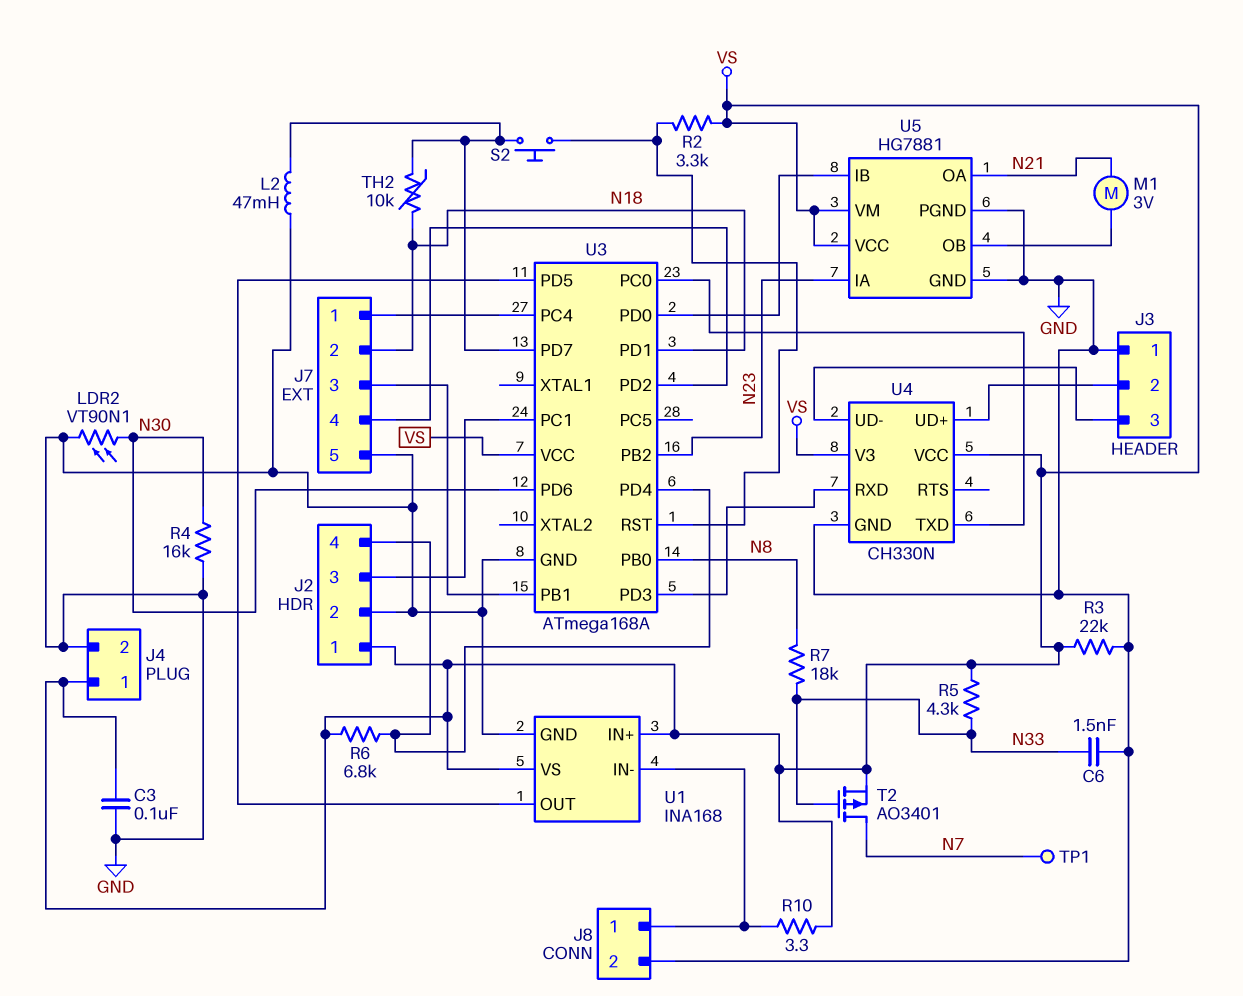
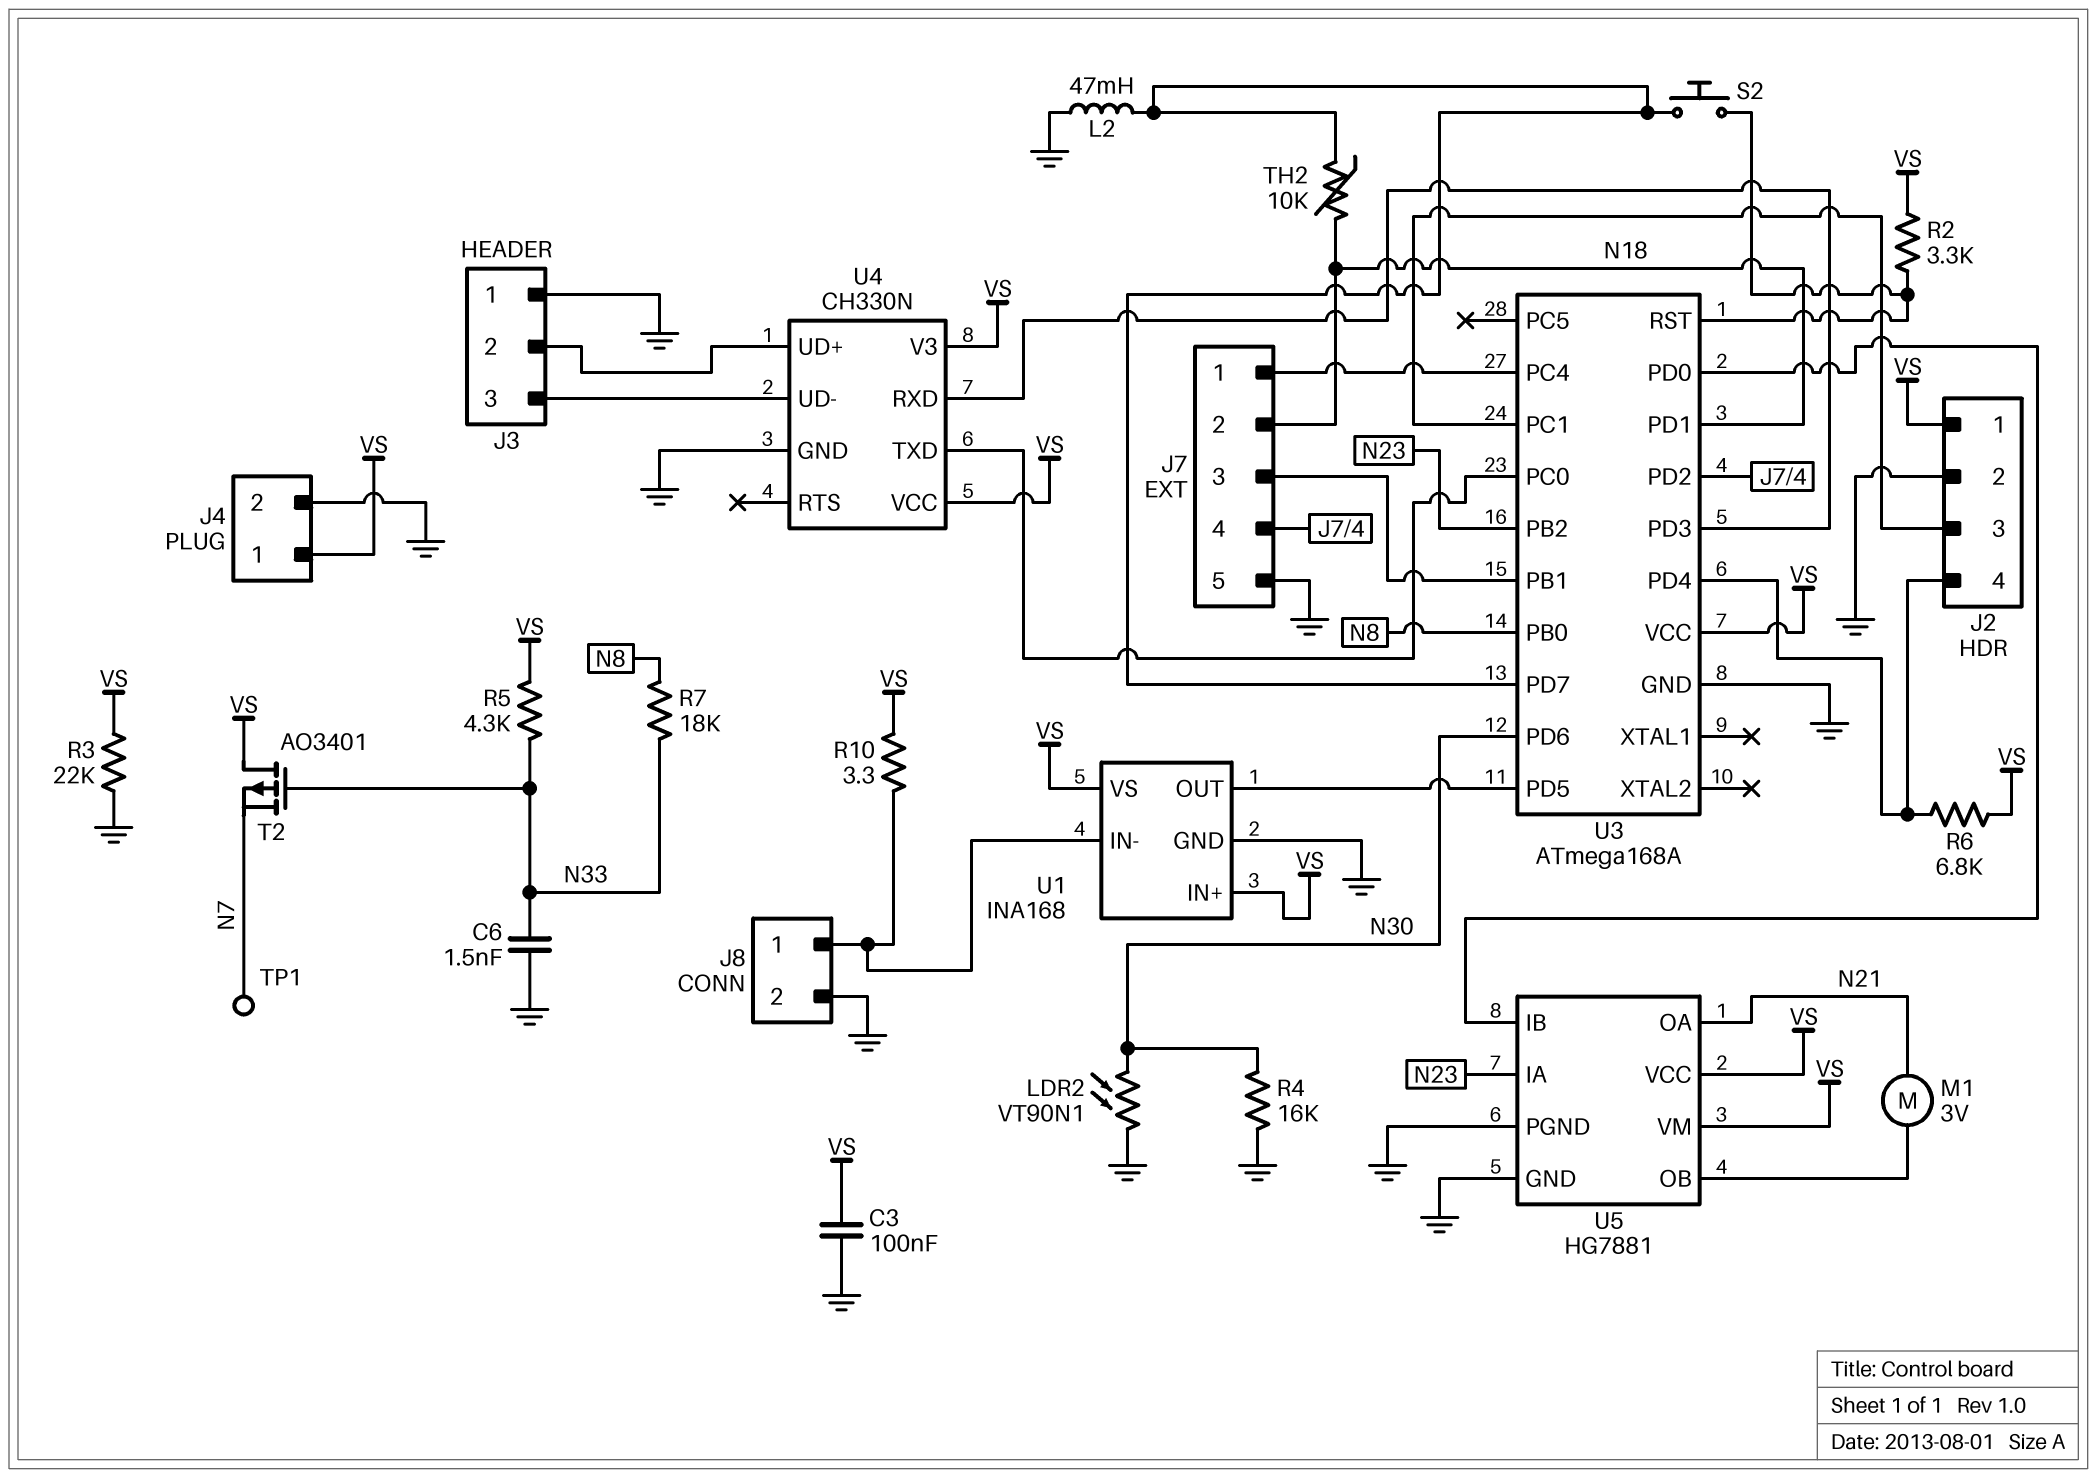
T2: PMOS AO3401 (G N33, D N7, S VS) -> PMOS AO3401 (G N33, D VS, S N7)

